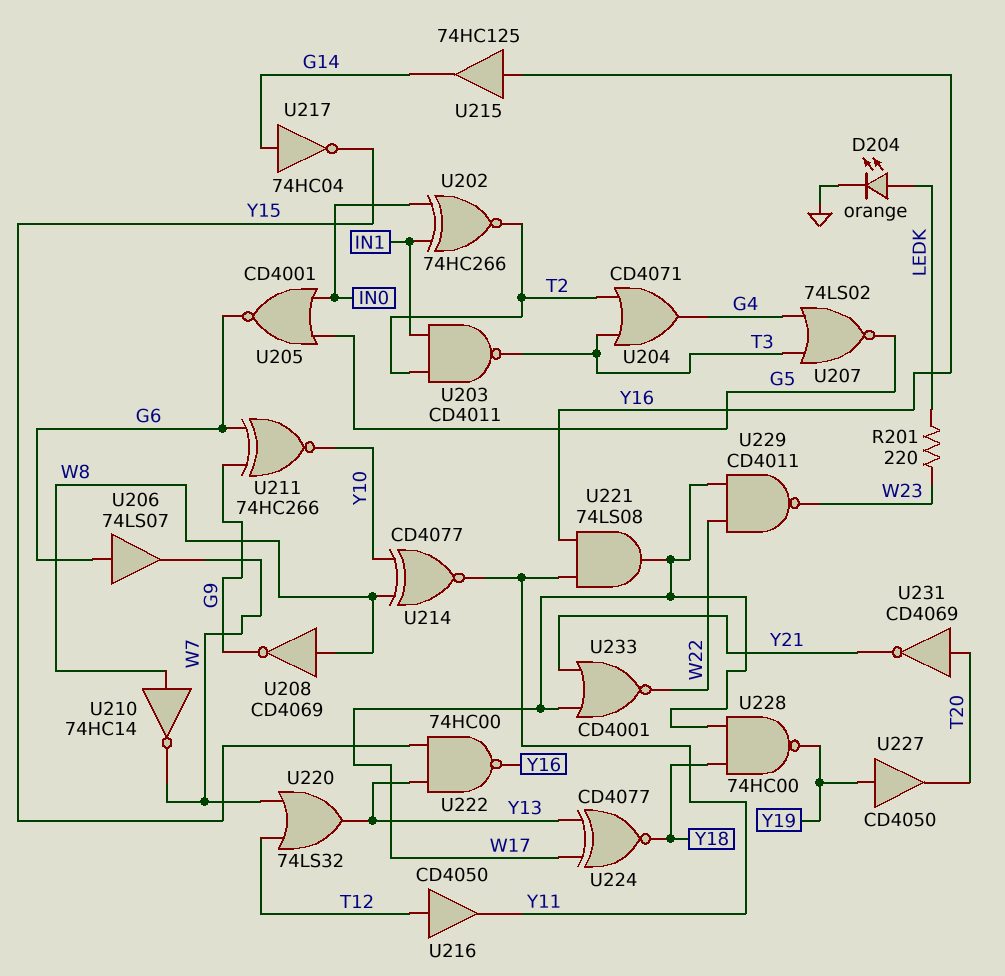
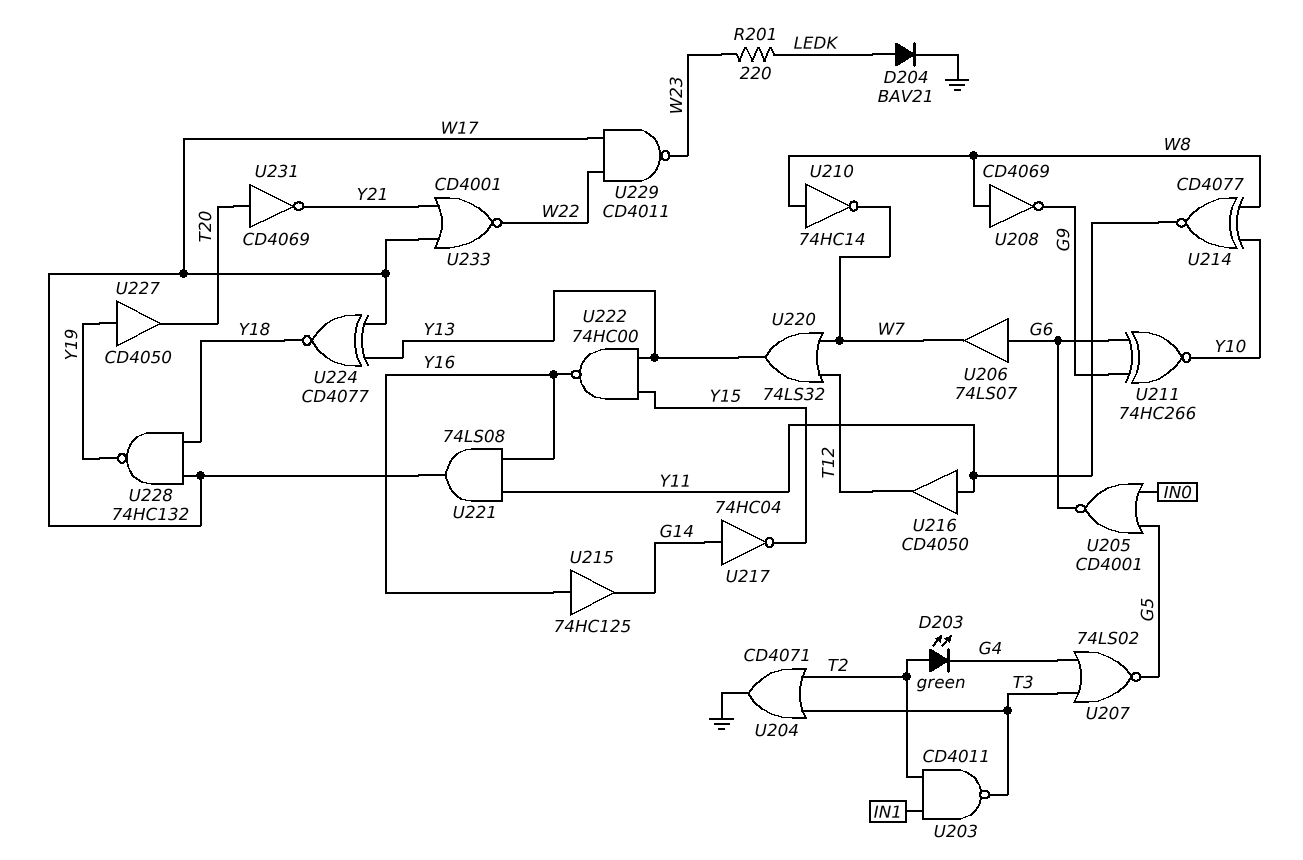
D203: none -> LED green (A T2, K G4)
D204: LED orange (A LEDK, K GND) -> diode BAV21 (A LEDK, K GND)
U202: XNOR 74HC266 (in IN0, in IN1, out T2) -> none
U204: OR CD4071 (in T2, in T3, out G4) -> OR CD4071 (in T2, in T3, out GND)
U216: buffer CD4050 (in T12, out Y11) -> buffer CD4050 (in Y11, out T12)
U228: NAND 74HC00 (in W17, in Y18, out Y19) -> NAND 74HC132 (in W17, in Y18, out Y19)

